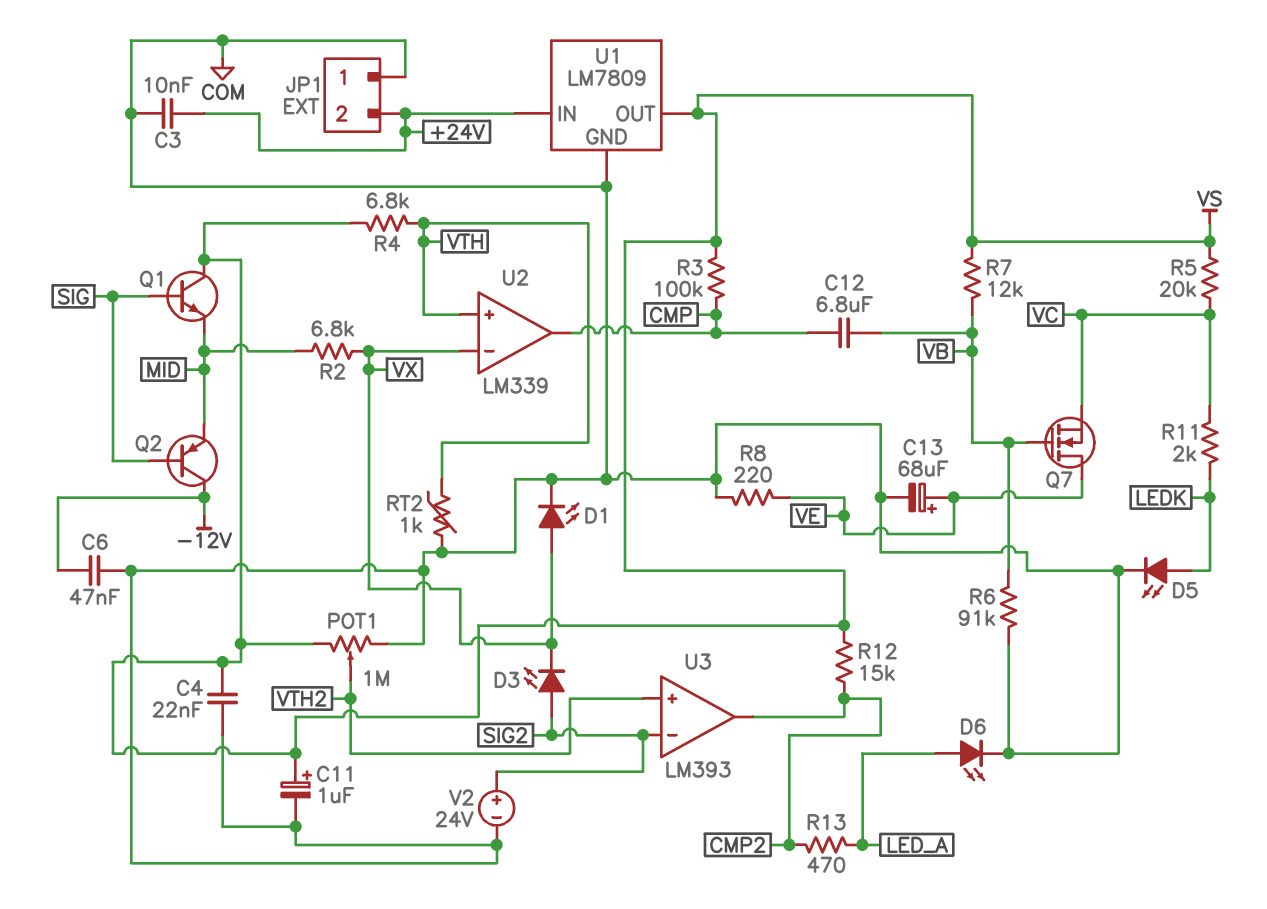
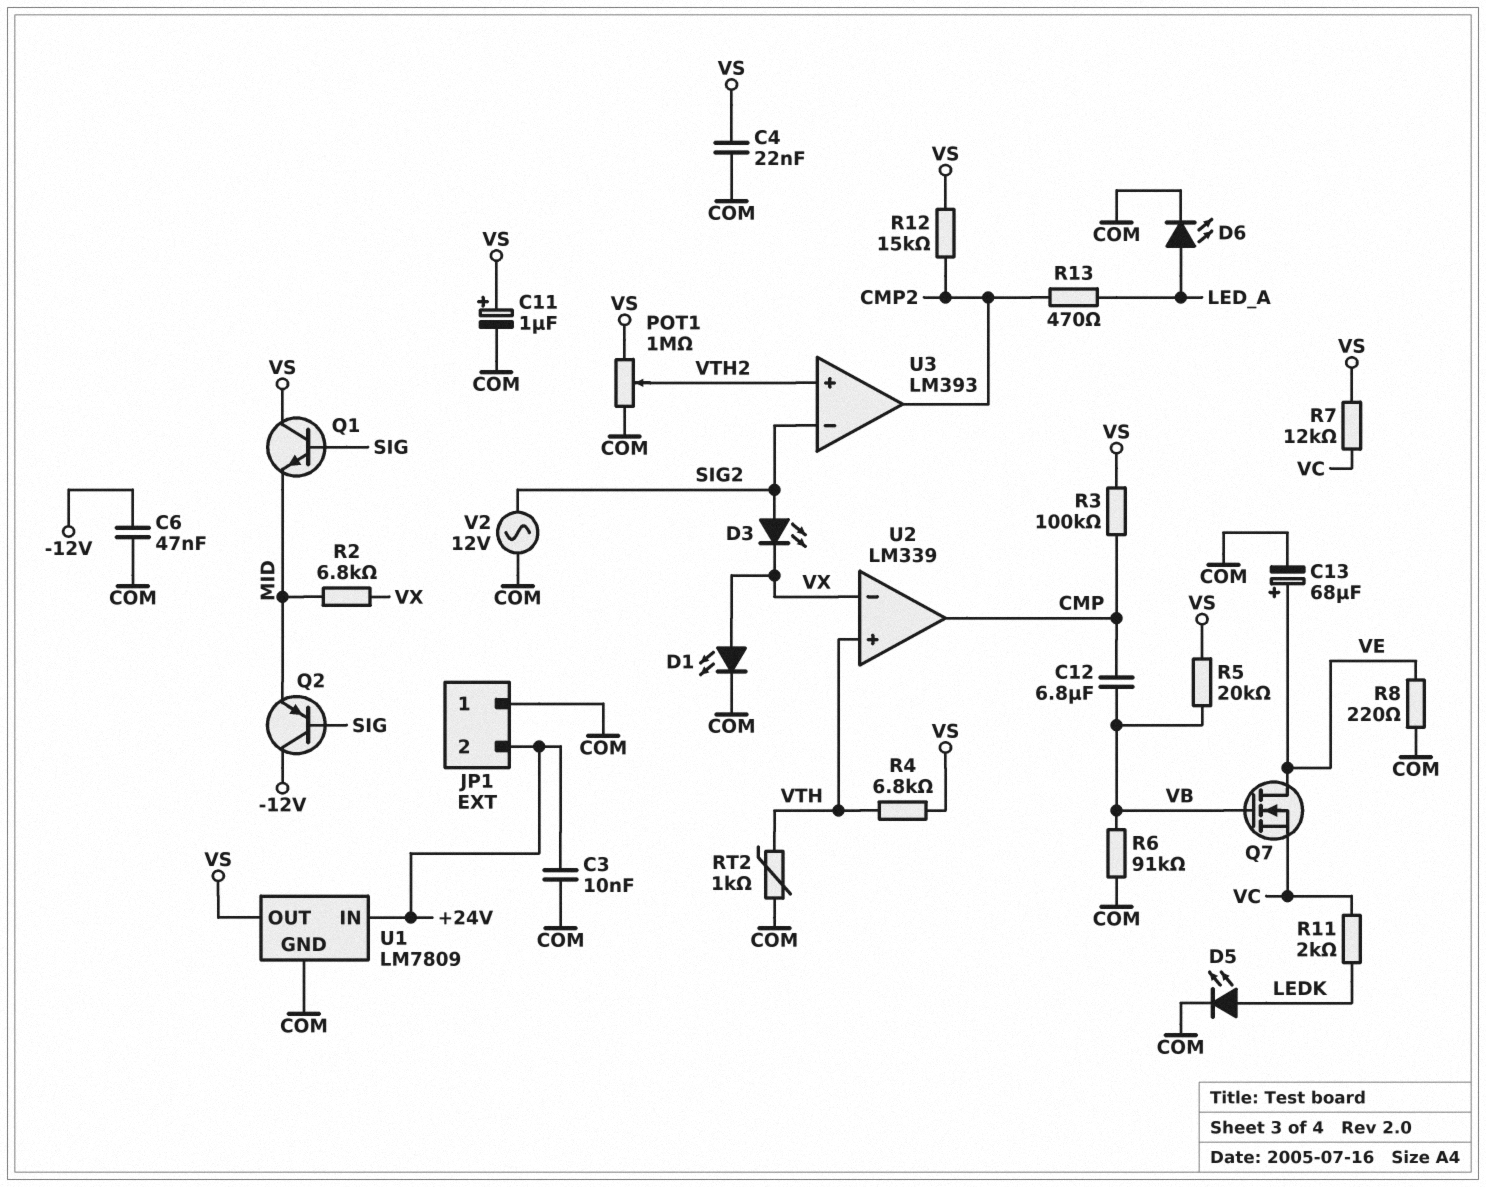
R5: 20k (VC, VS) -> 20k (VB, VS)
R7: 12k (VB, VS) -> 12k (VC, VS)
V2: 24V (plus SIG2, minus COM) -> AC 12V (COM, SIG2)

